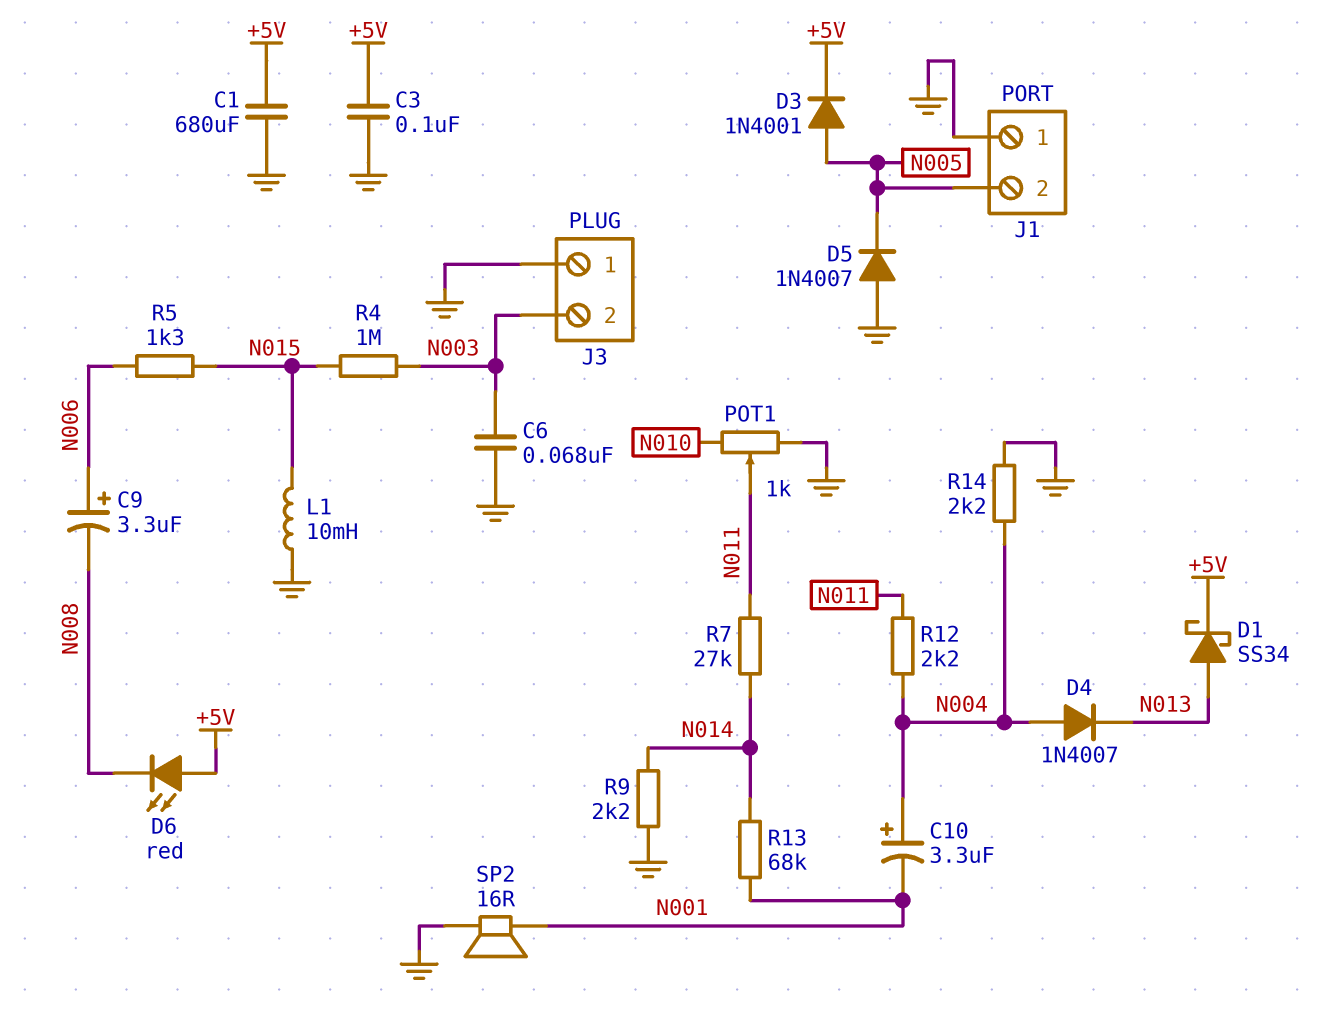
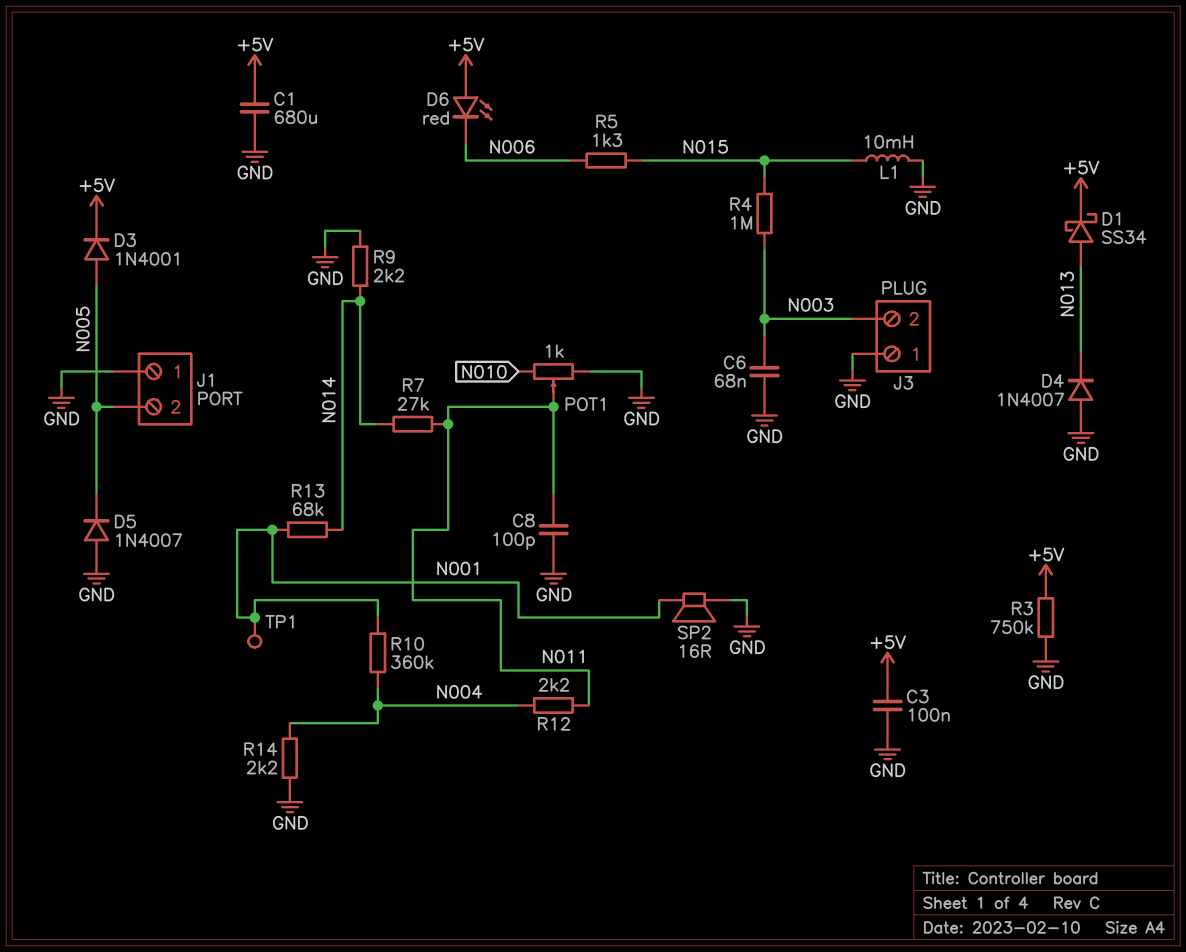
C8: none -> 100pF (GND, N011)
C9: 3.3uF (plus N006, minus N008) -> none
C10: 3.3uF (plus N004, minus N001) -> none
D4: diode 1N4007 (A N004, K N013) -> diode 1N4007 (A GND, K N013)
D6: LED red (A +5V, K N008) -> LED red (A +5V, K N006)
R3: none -> 750k (+5V, GND)
R10: none -> 360k (N001, N004)
TP1: none -> test point (N001)

